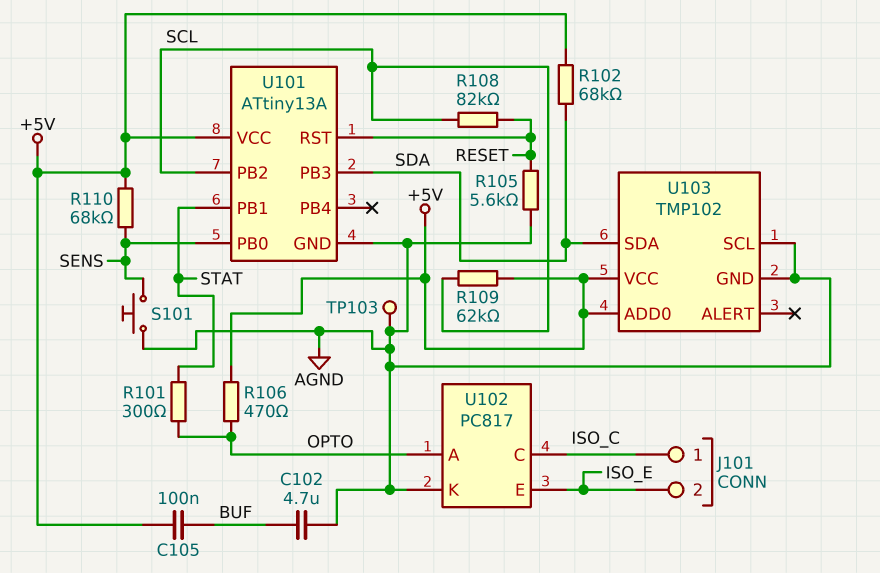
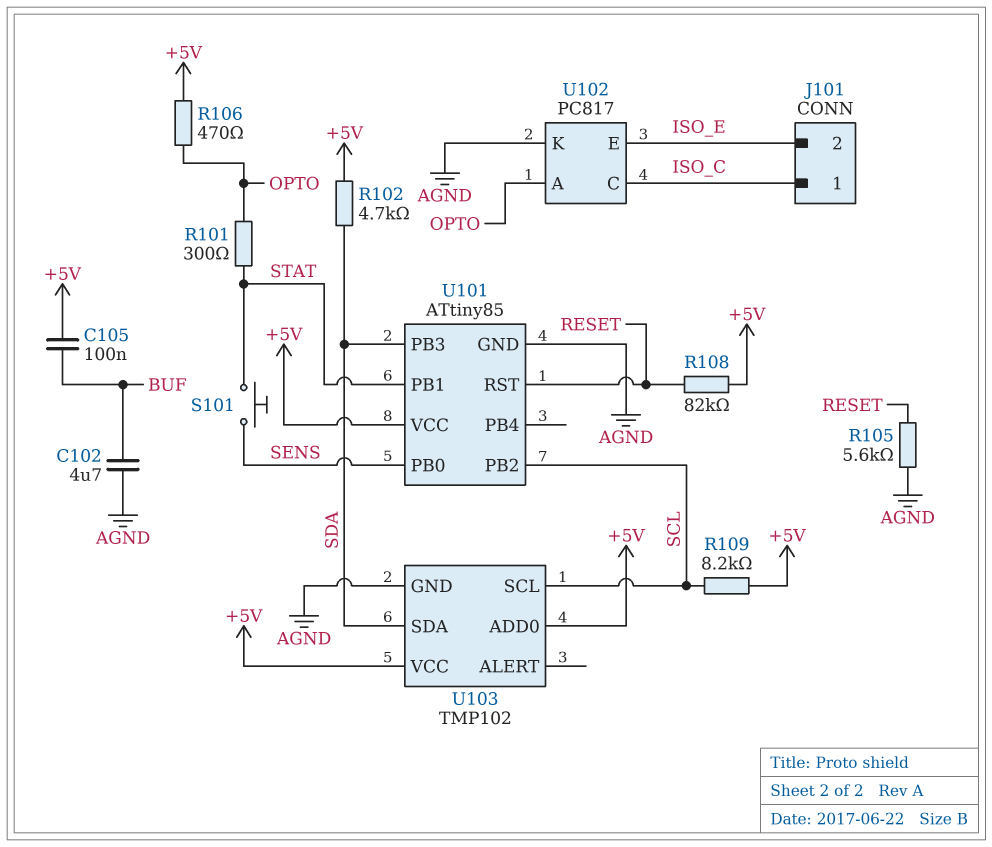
R102: 68k (+5V, SDA) -> 4.7k (+5V, SDA)
R108: 82k (RESET, SCL) -> 82k (+5V, RESET)
R109: 62k (+5V, SCL) -> 8.2k (+5V, SCL)
R110: 68k (+5V, SENS) -> none
S101: button (AGND, SENS) -> button (SENS, STAT)
TP103: test point (AGND) -> none
U101: ATtiny13A -> ATtiny85
U103 pin SCL: AGND -> SCL

